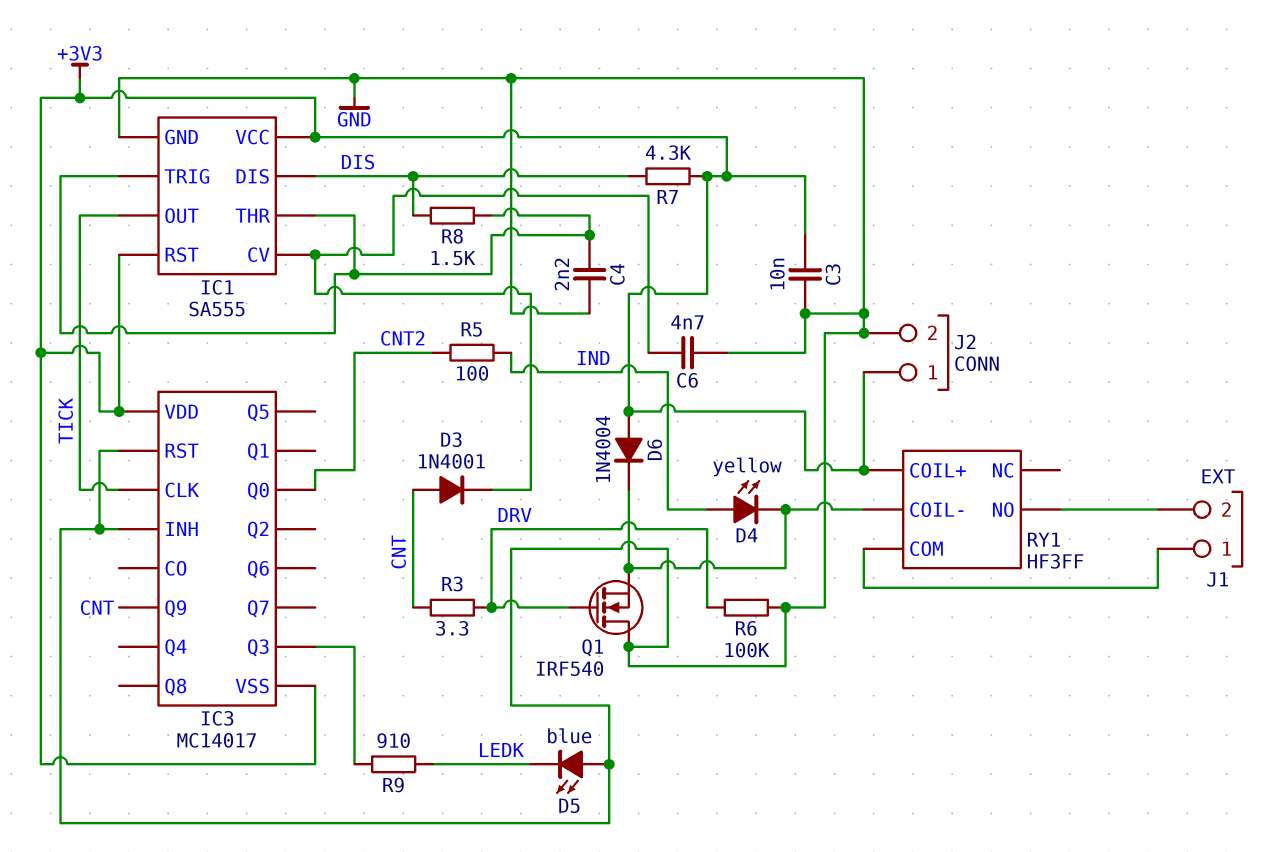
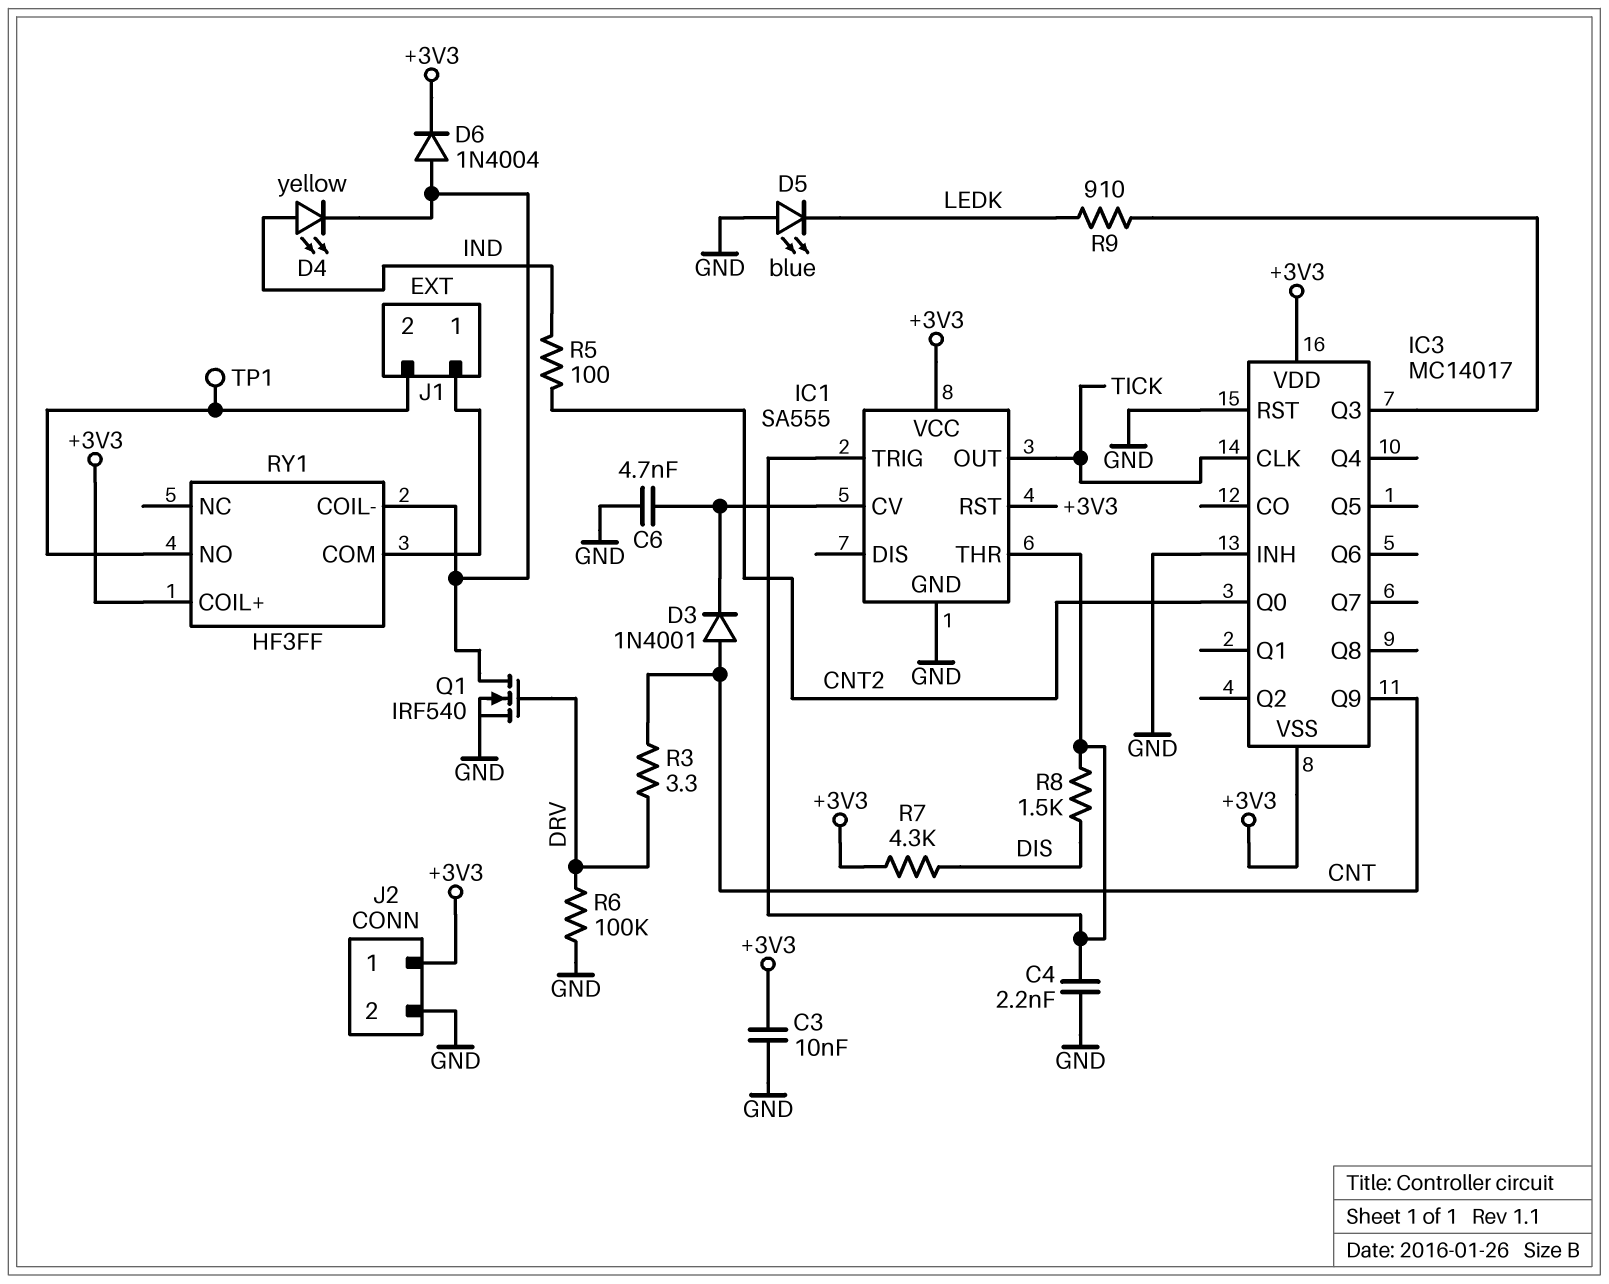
D6: diode 1N4004 (A +3V3, K RY1/COIL-) -> diode 1N4004 (A RY1/COIL-, K +3V3)
IC1 pin DIS: DIS -> none
Q1: NMOS IRF540 (G DRV, D GND, S RY1/COIL-) -> NMOS IRF540 (G DRV, D RY1/COIL-, S GND)
TP1: none -> test point (J1/2)

